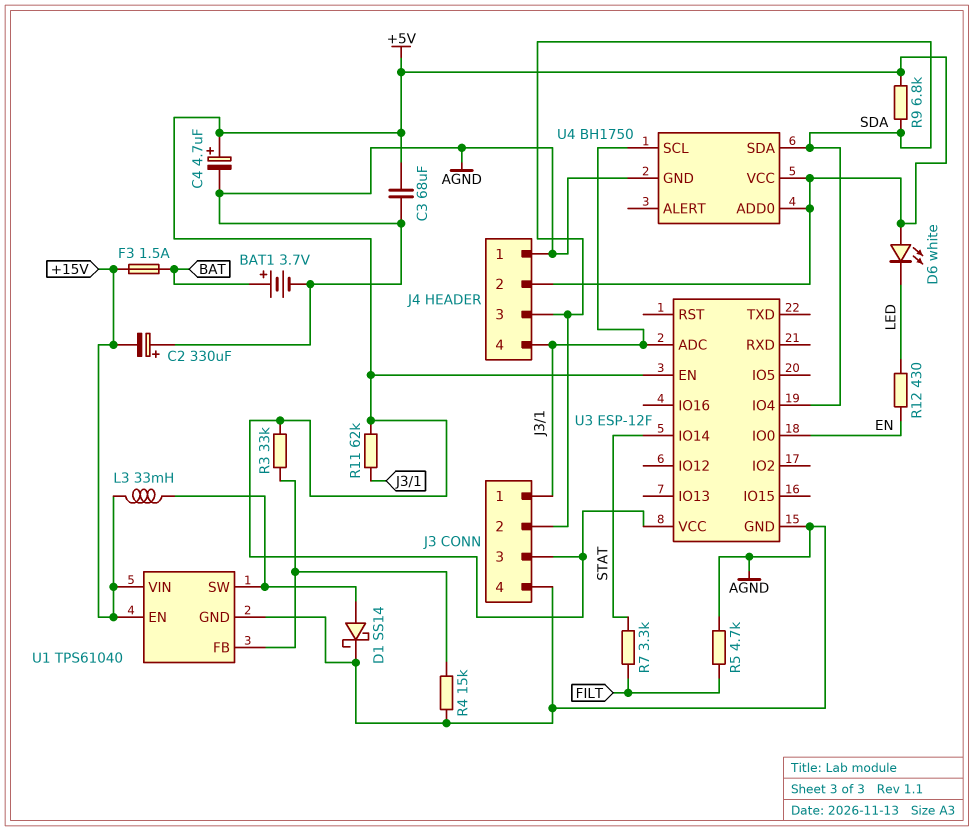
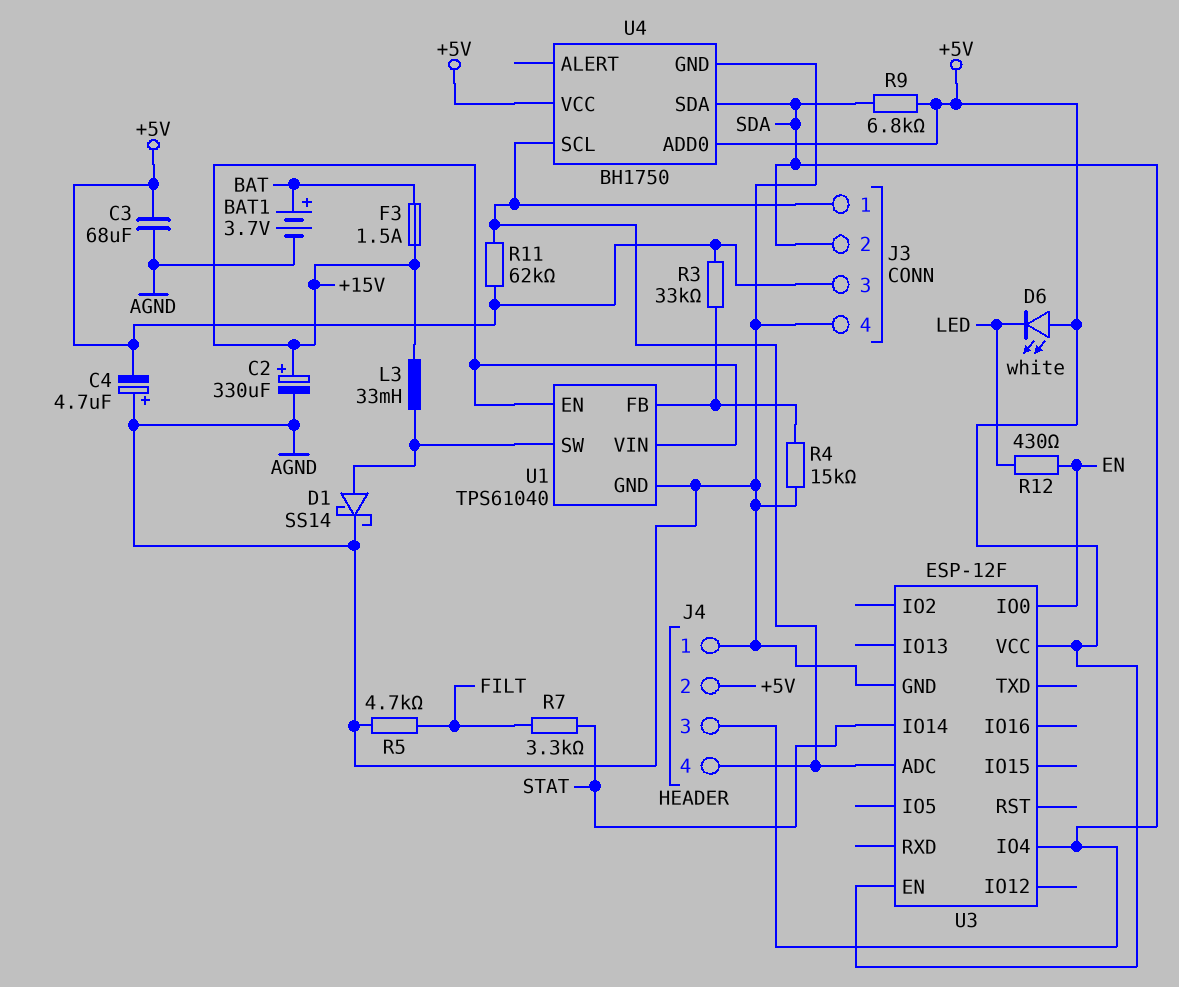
C2: 330uF (plus AGND, minus +15V) -> 330uF (plus +15V, minus AGND)
C4: 4.7uF (plus +5V, minus AGND) -> 4.7uF (plus AGND, minus +5V)

